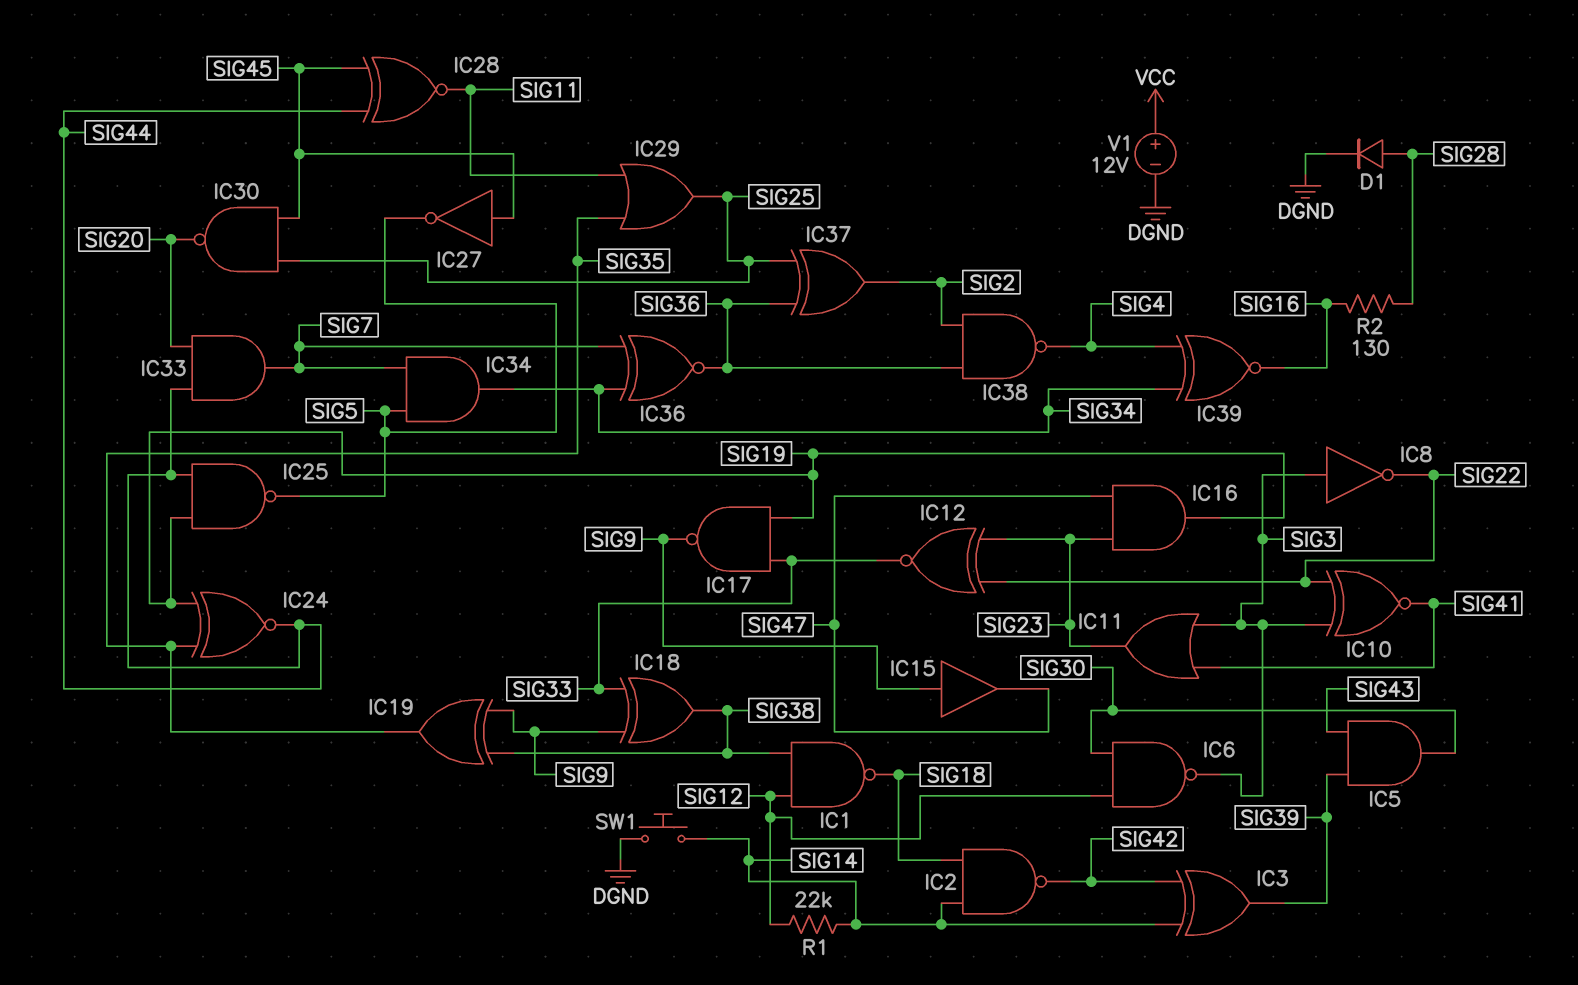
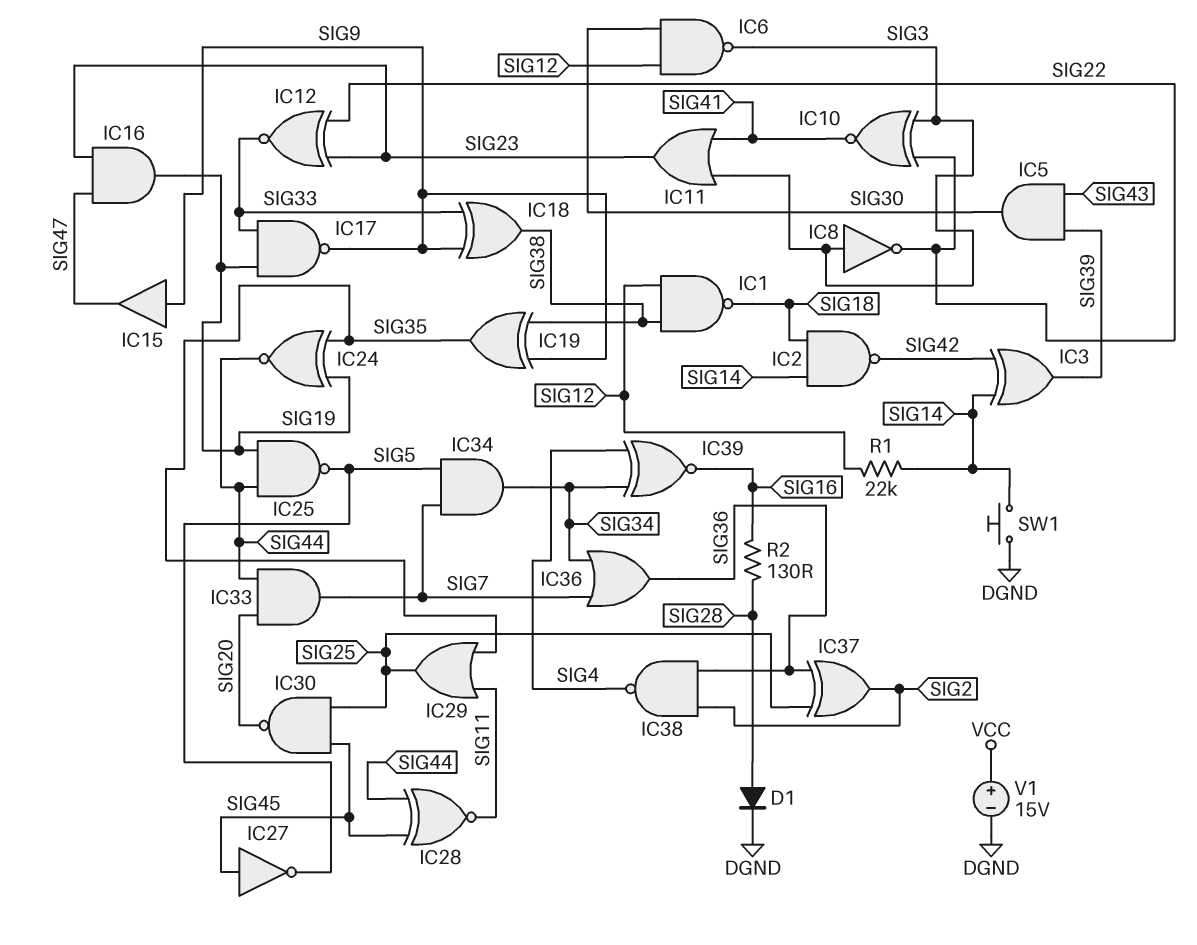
IC36: XNOR (in SIG7, in SIG34, out SIG36) -> OR (in SIG7, in SIG34, out SIG36)
V1: 12V (plus VCC, minus DGND) -> 15V (plus VCC, minus DGND)

